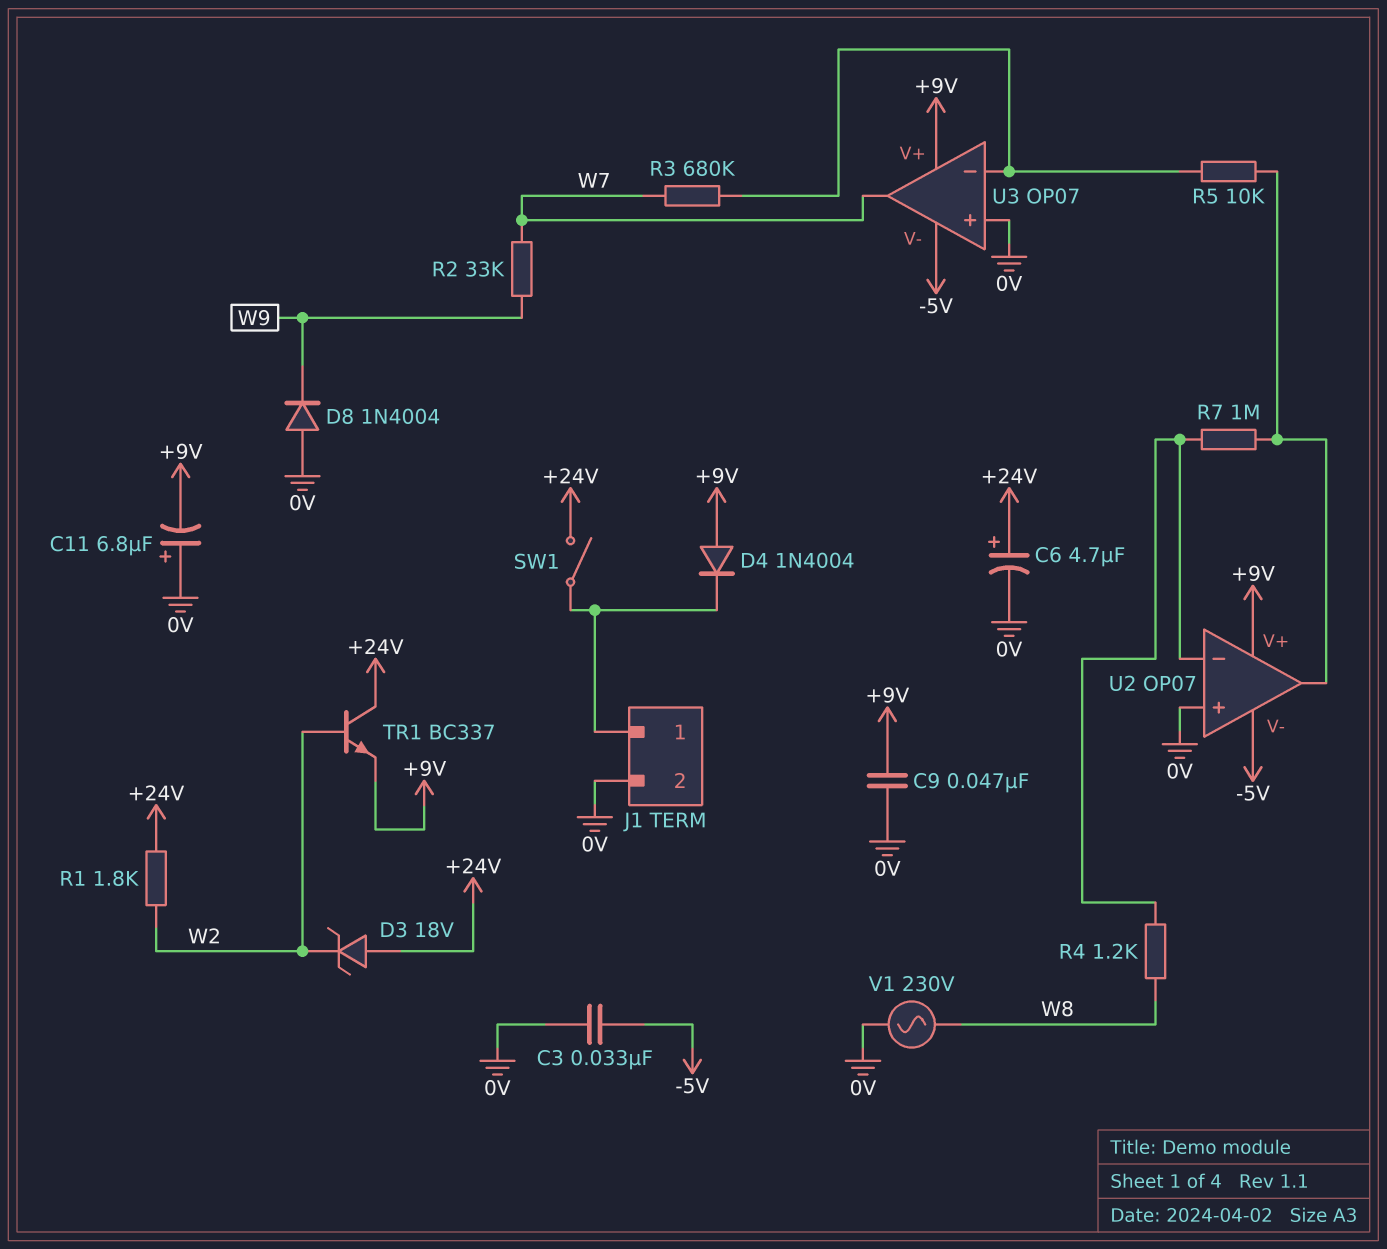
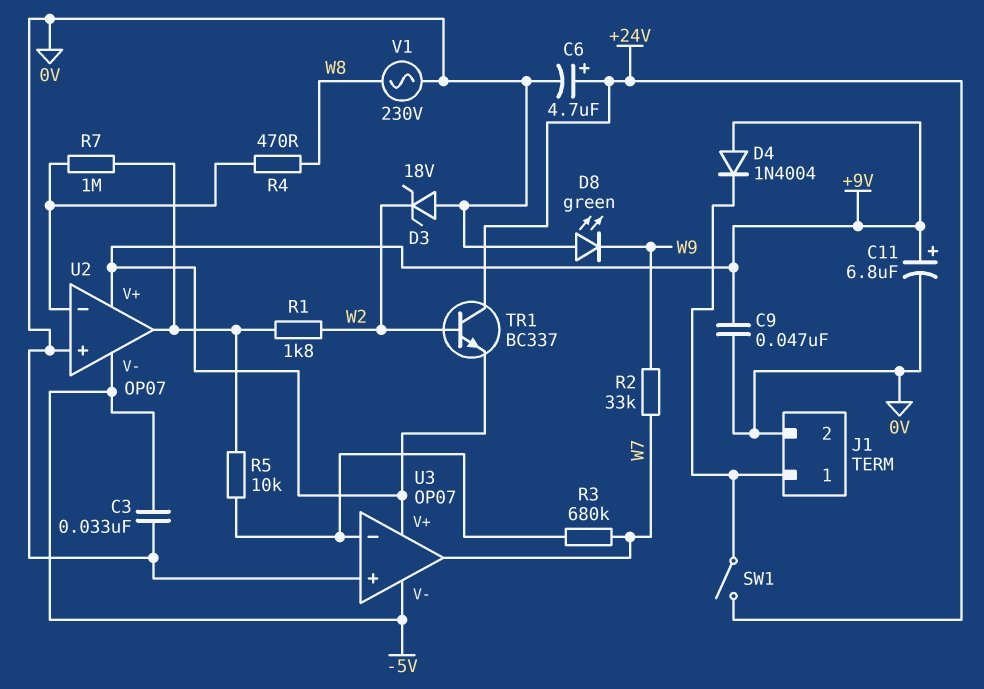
C11: 6.8uF (plus 0V, minus +9V) -> 6.8uF (plus +9V, minus 0V)
D3: zener 18V (A +24V, K W2) -> zener 18V (A 0V, K W2)
D8: diode 1N4004 (A 0V, K W9) -> LED green (A 0V, K W9)
R1: 1.8k (+24V, W2) -> 1.8k (U2/out, W2)
R4: 1.2k (U2/in-, W8) -> 470 (U2/in-, W8)

